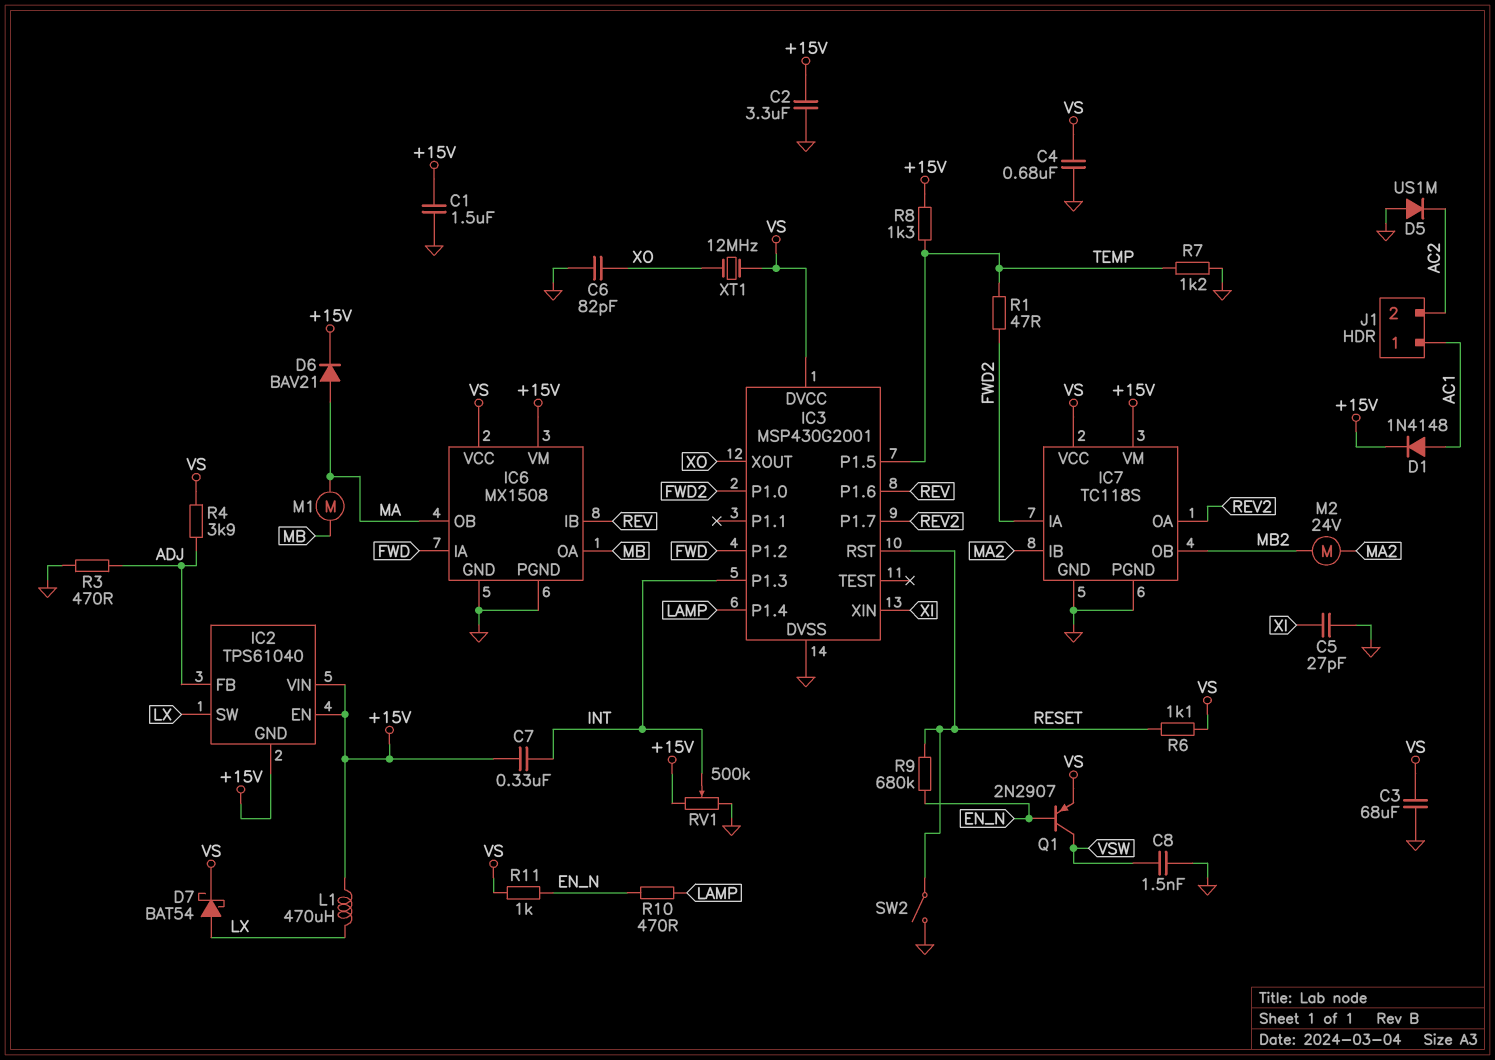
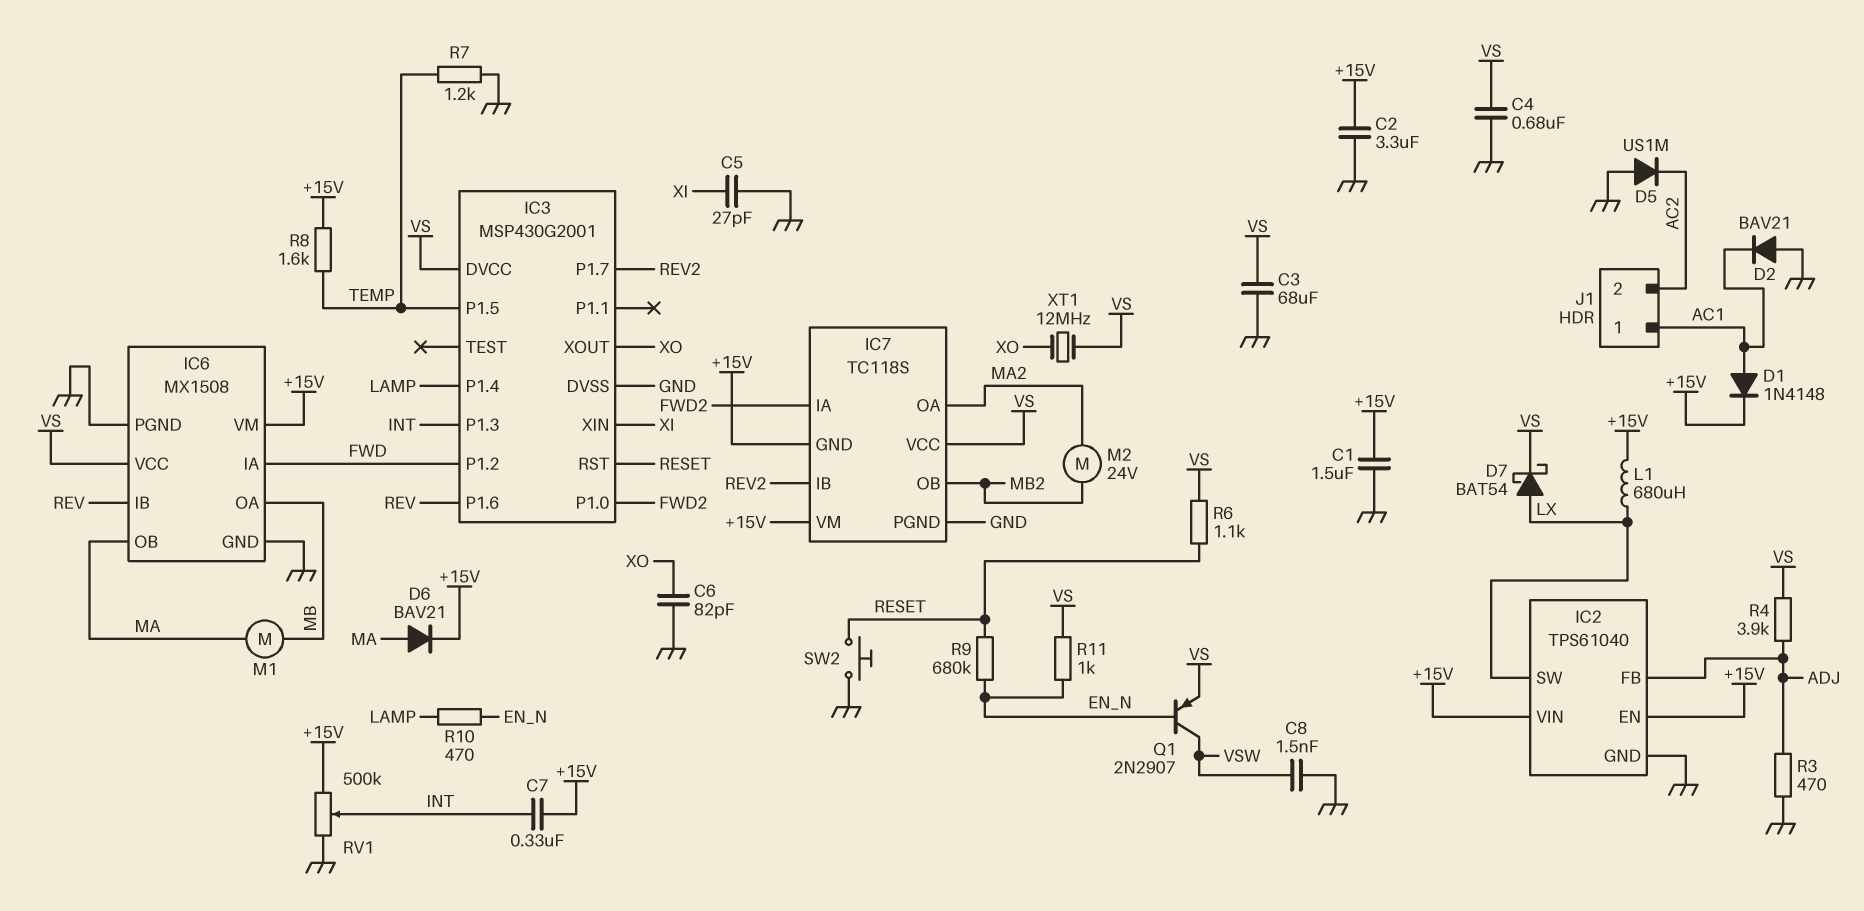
D2: none -> diode BAV21 (A GND, K AC1)
IC2 pin GND: +15V -> GND
IC7 pin GND: GND -> +15V
IC7 pin IB: MA2 -> REV2
IC7 pin OA: REV2 -> MA2
L1: 470uH (+15V, LX) -> 680uH (+15V, LX)
R1: 47 (FWD2, TEMP) -> none
R8: 1.3k (+15V, TEMP) -> 1.6k (+15V, TEMP)
SW2: switch (GND, RESET) -> button (GND, RESET)

